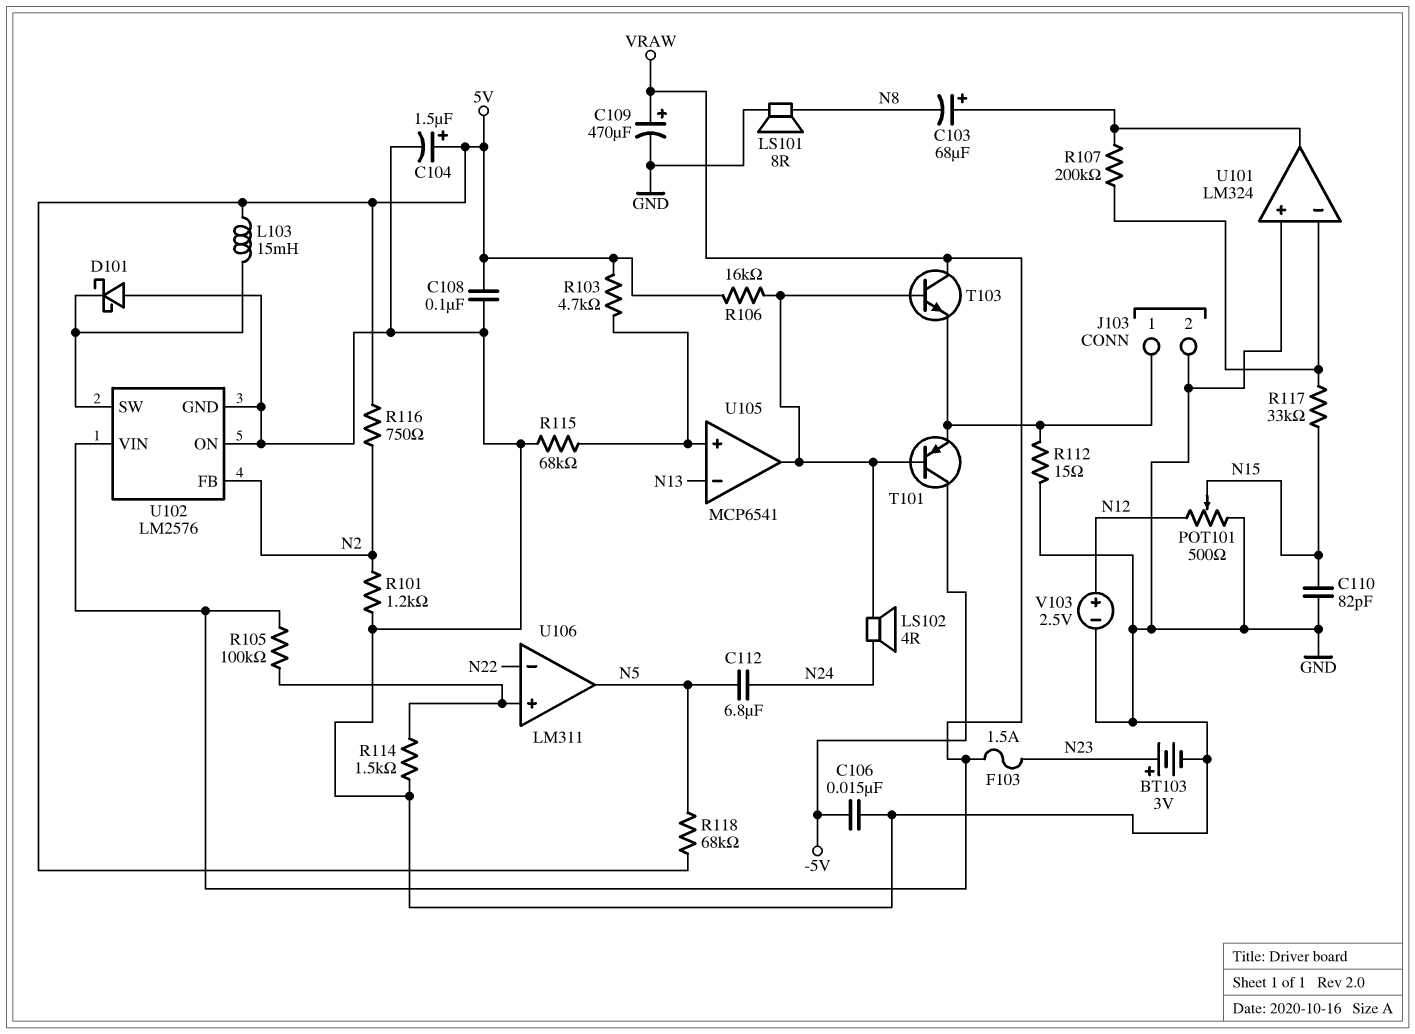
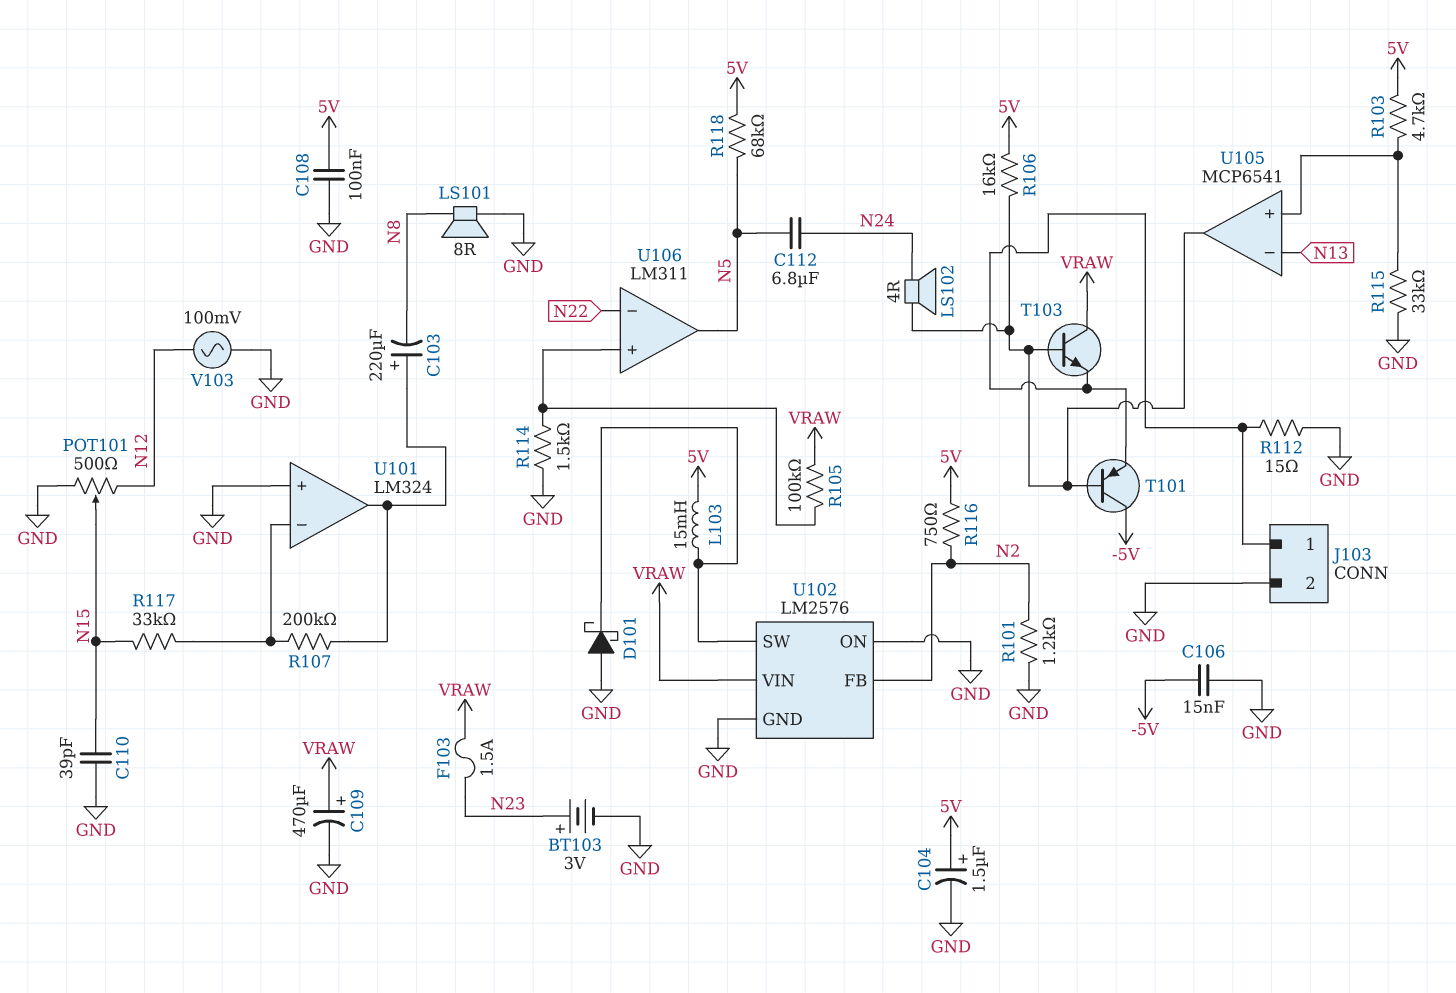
C103: 68uF (plus U101/out, minus N8) -> 220uF (plus U101/out, minus N8)
C110: 82pF (GND, N15) -> 39pF (GND, N15)
R115: 68k (GND, U105/in+) -> 33k (GND, U105/in+)
V103: 2.5V (plus N12, minus GND) -> AC 100mV (GND, N12)

